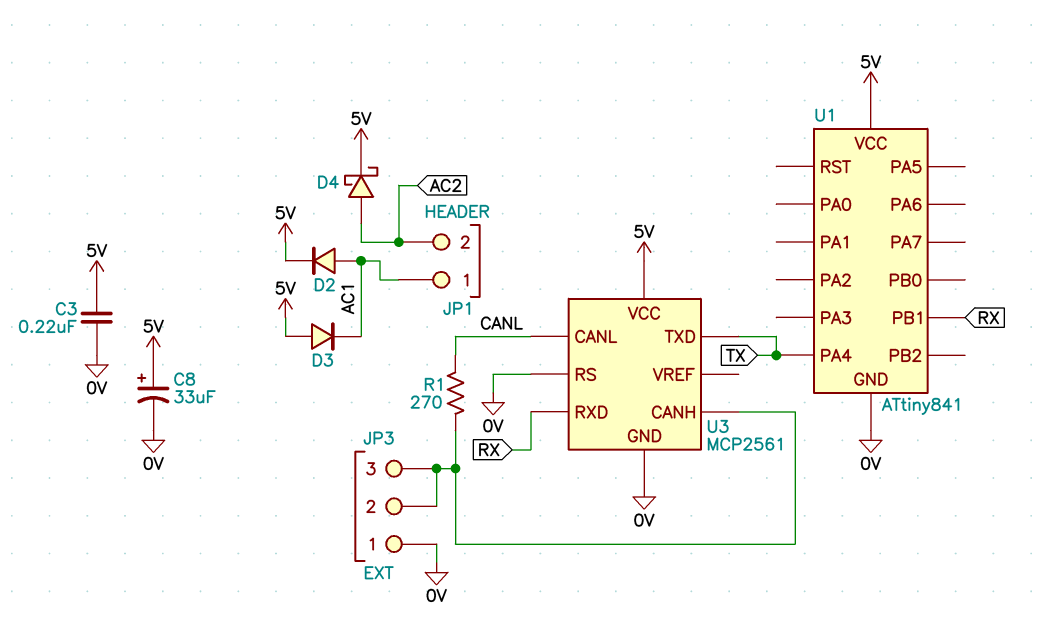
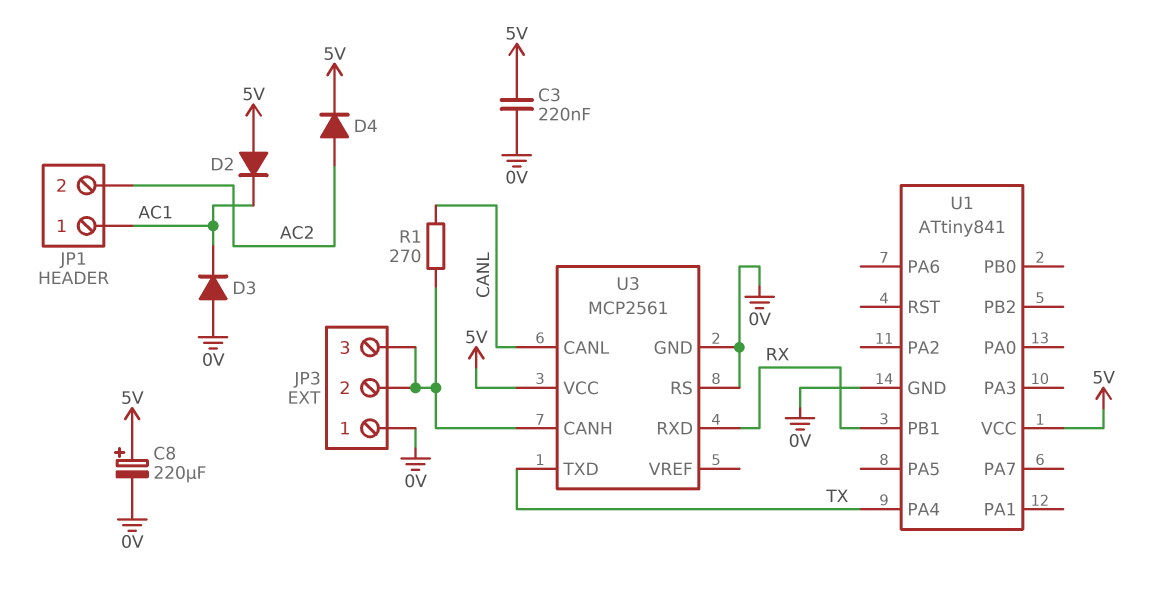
C8: 33uF (plus 5V, minus 0V) -> 220uF (plus 5V, minus 0V)
D2: diode (A AC1, K 5V) -> diode (A 5V, K AC1)
D3: diode (A 5V, K AC1) -> diode (A 0V, K AC1)
D4: schottky (A AC2, K 5V) -> diode (A AC2, K 5V)

